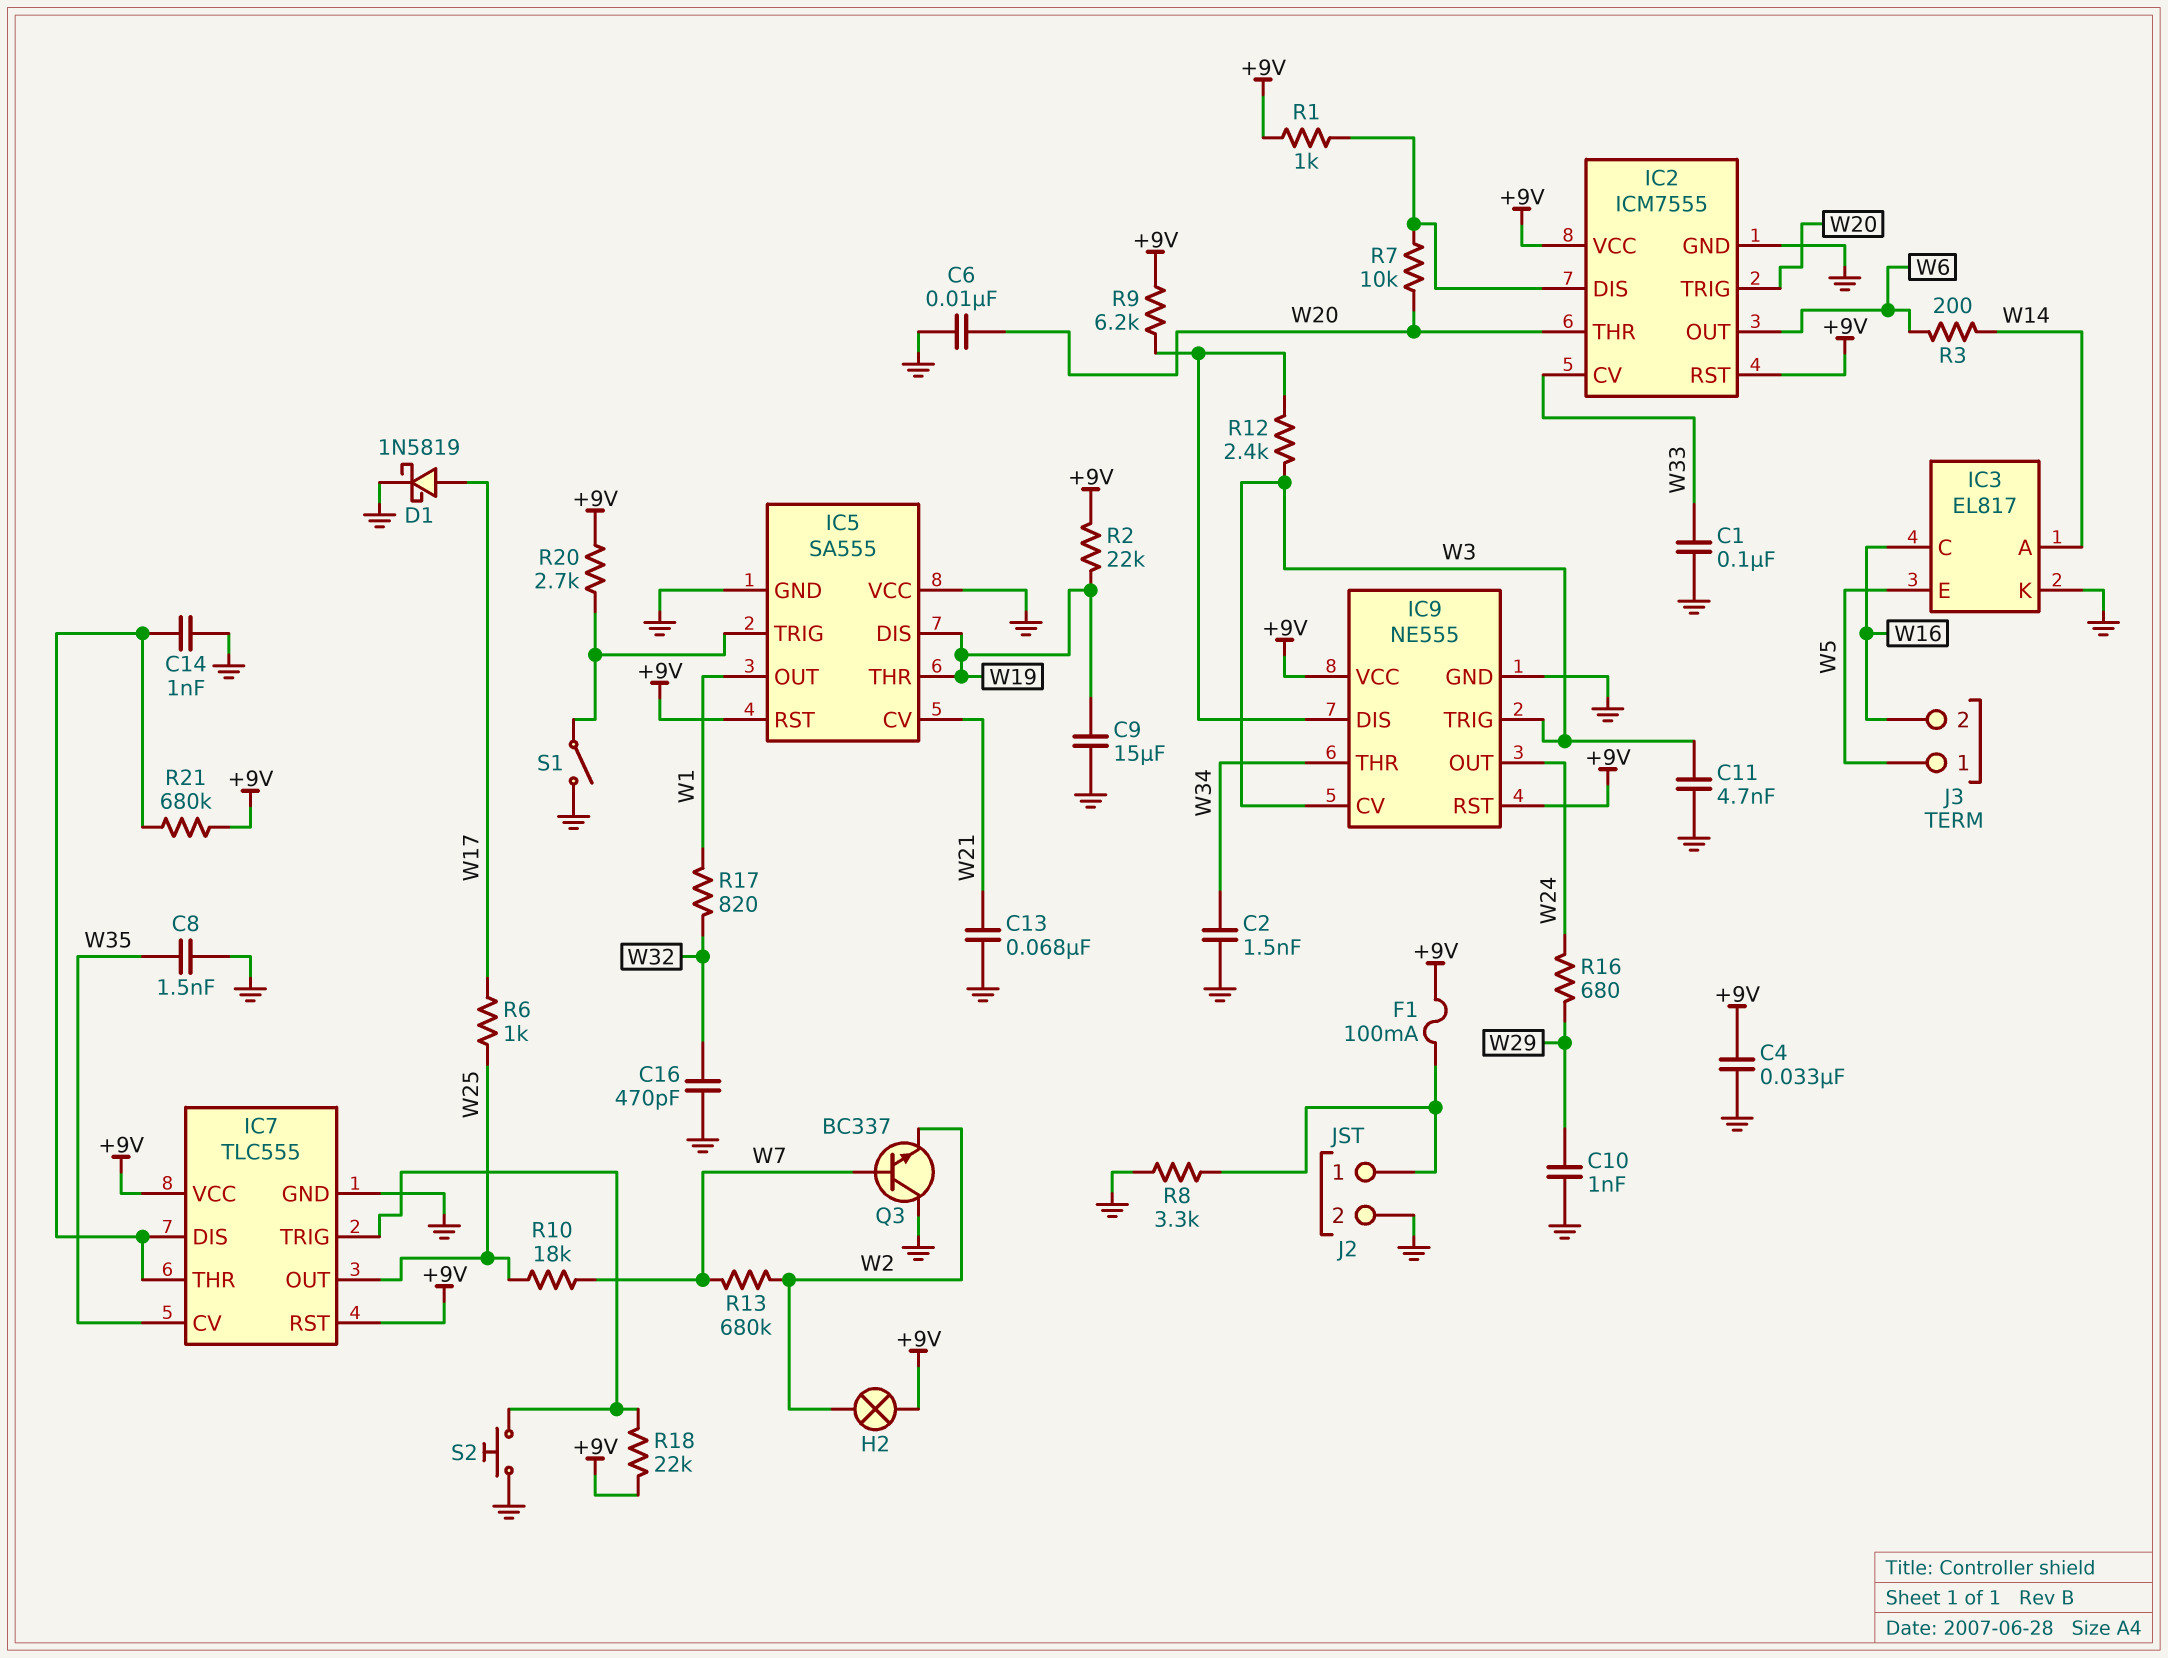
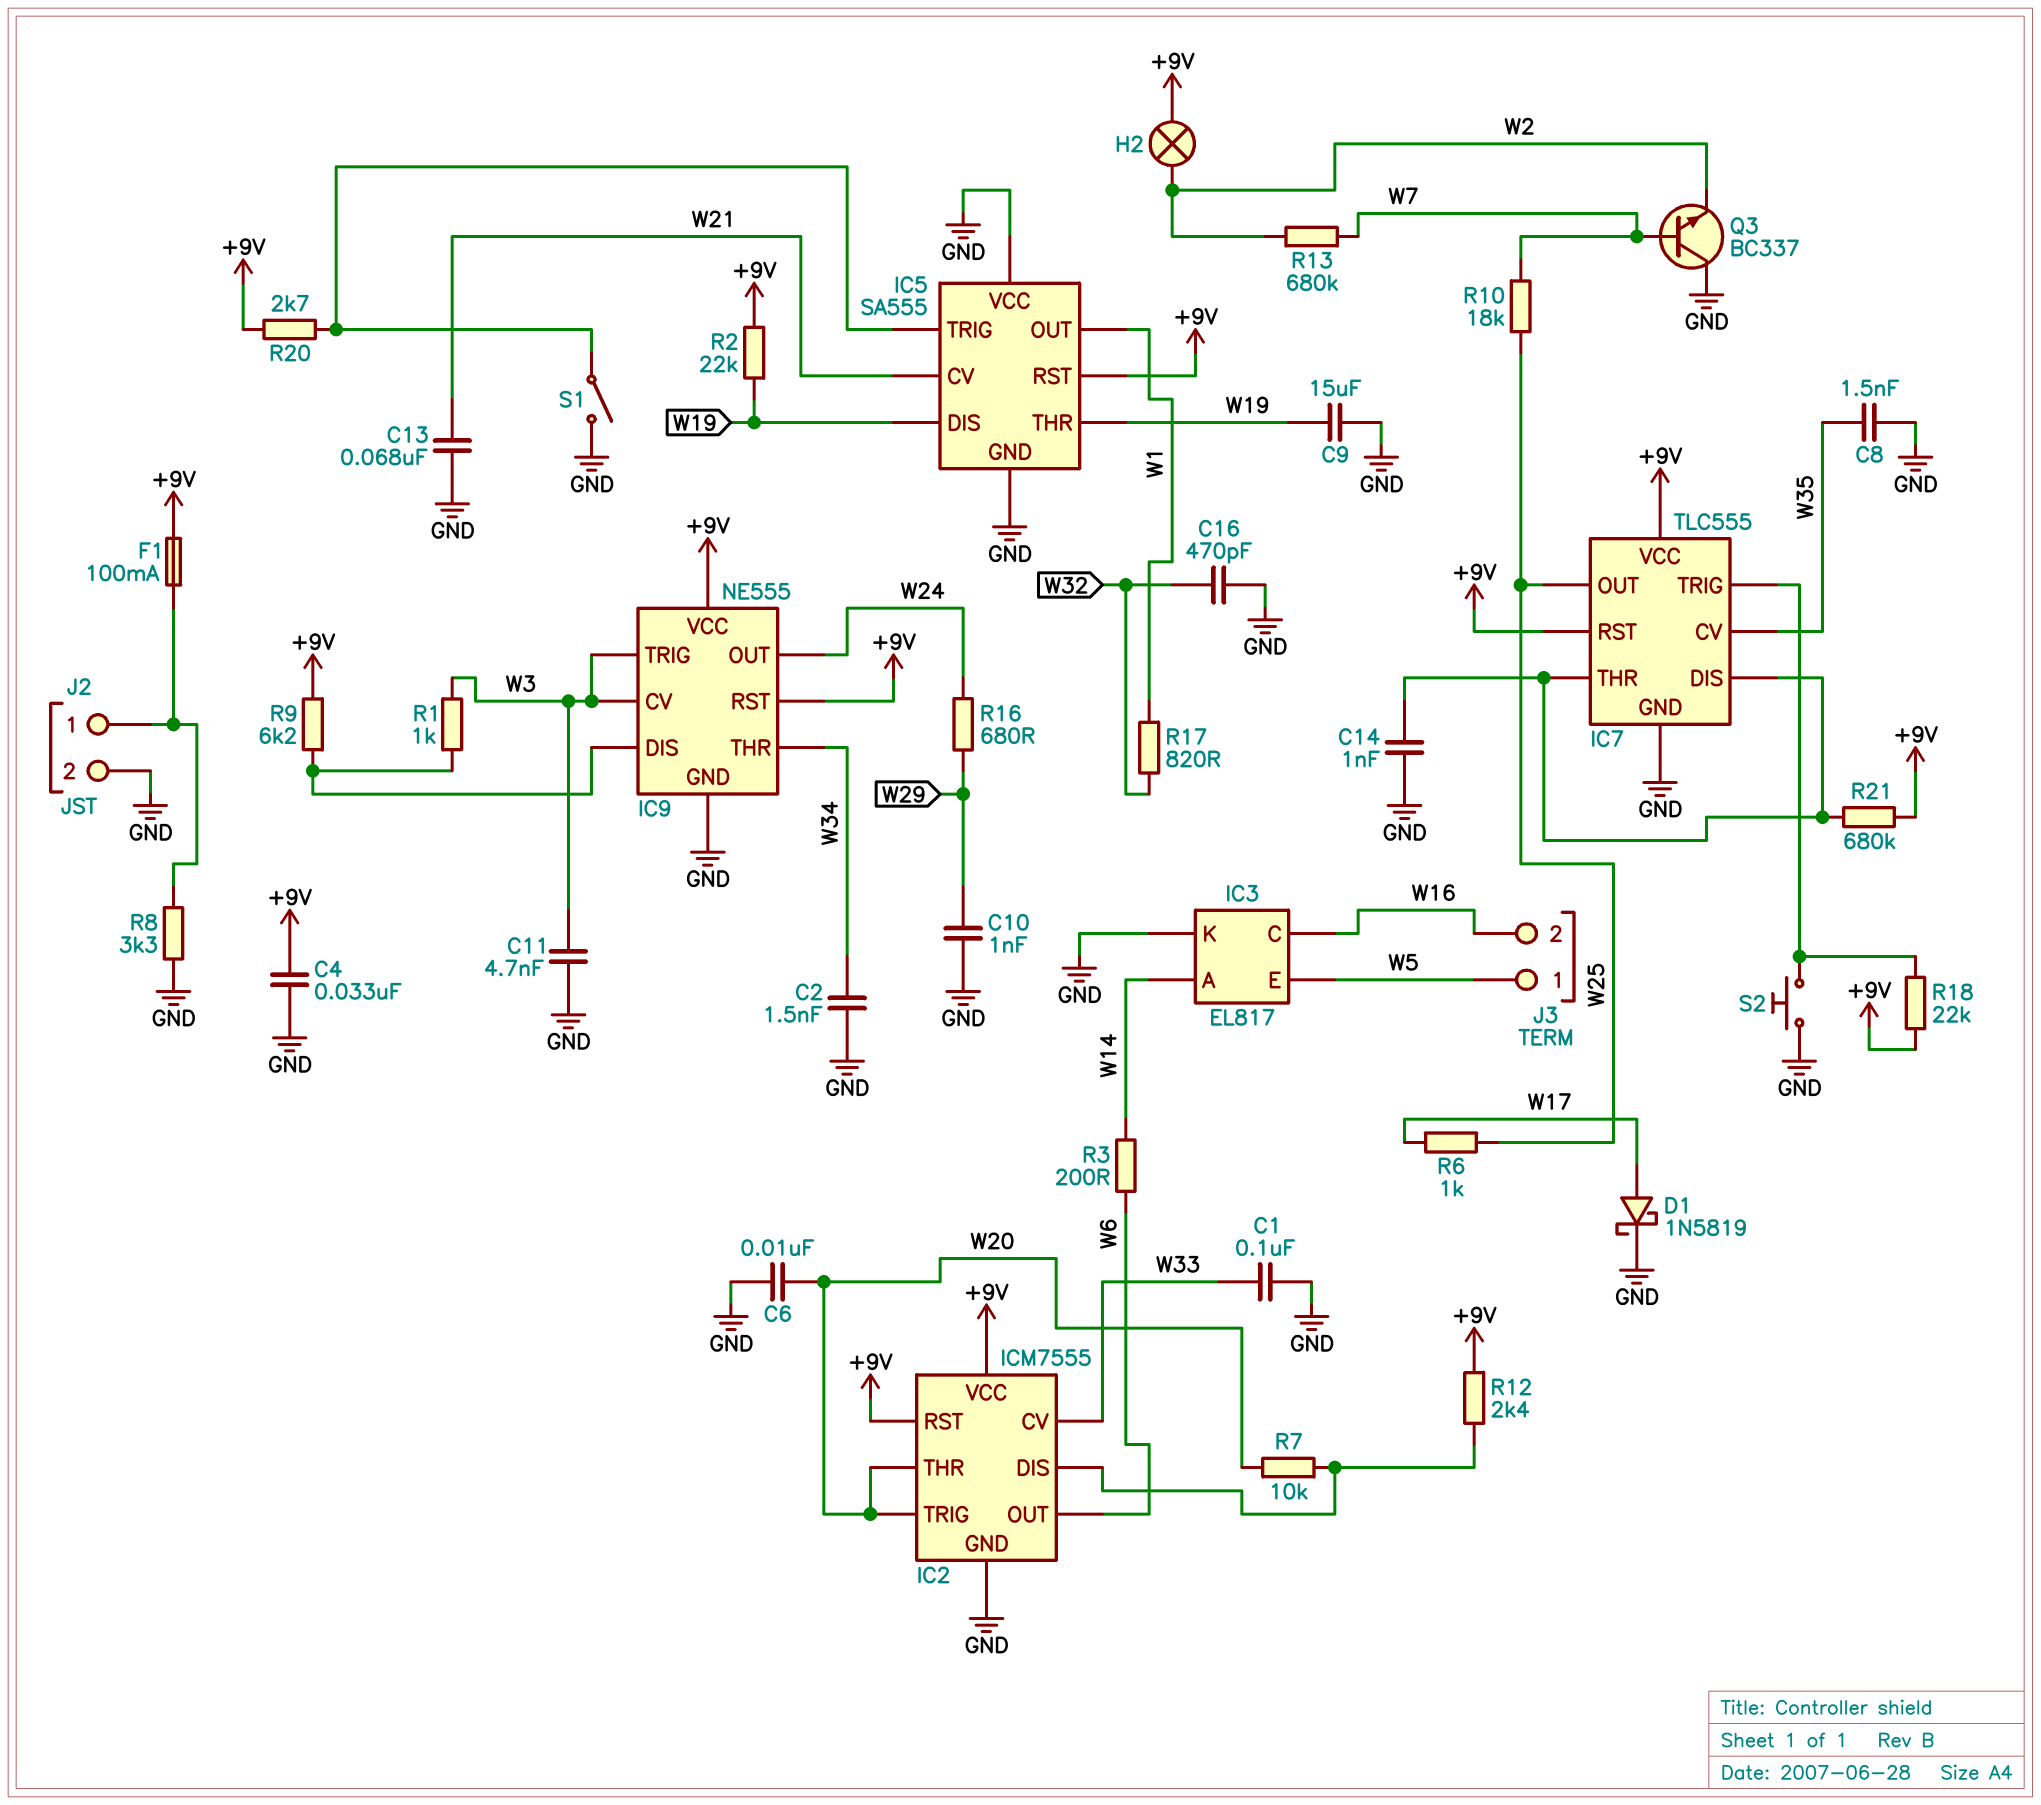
R1: 1k (+9V, IC2/DIS) -> 1k (IC9/DIS, W3)
R12: 2.4k (IC9/DIS, W3) -> 2.4k (+9V, IC2/DIS)

